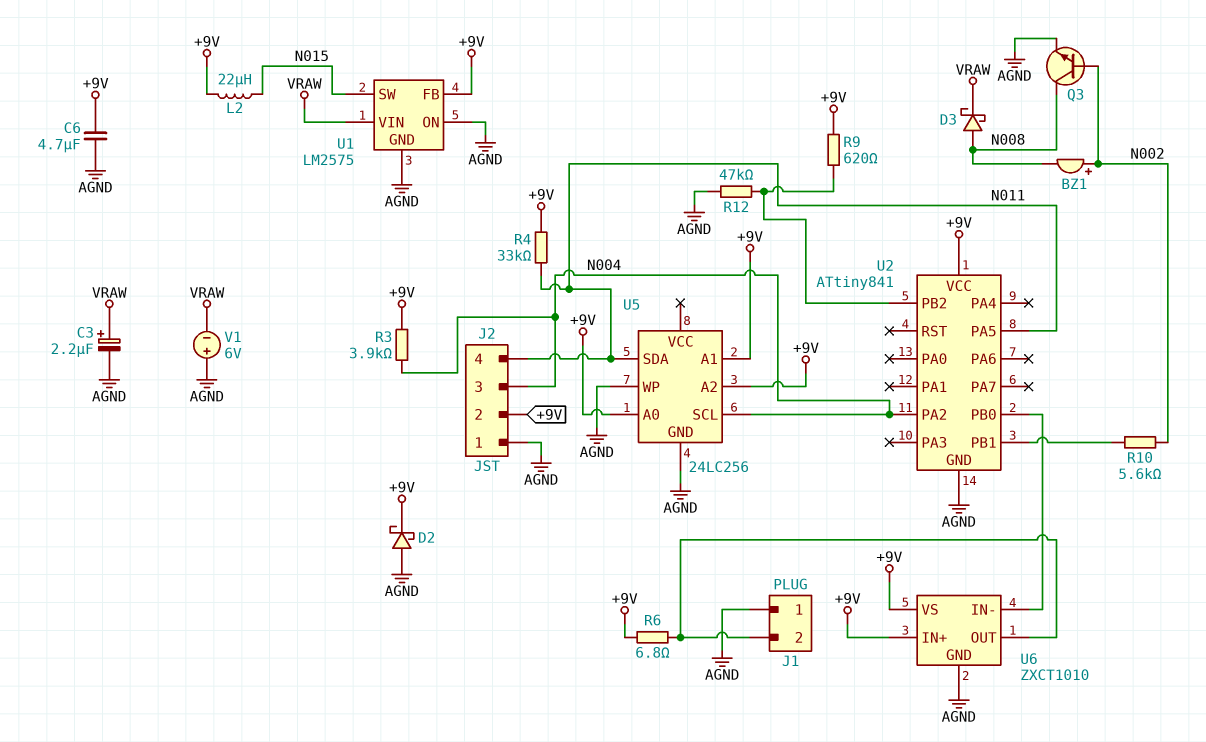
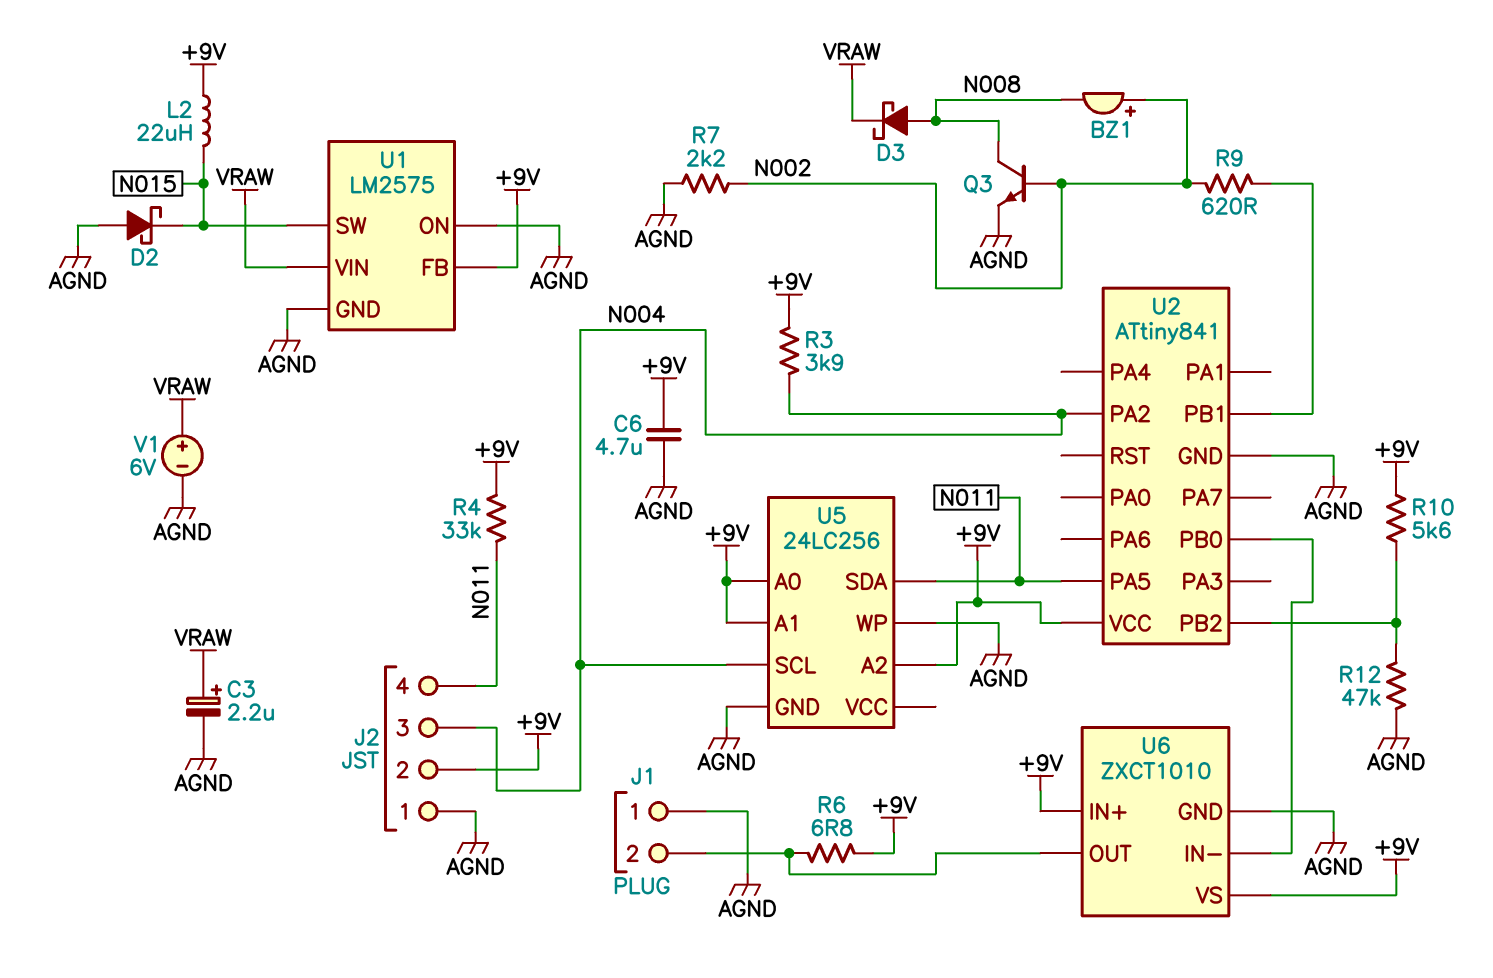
D2: schottky (A AGND, K +9V) -> schottky (A AGND, K N015)
R7: none -> 2.2k (AGND, N002)
R9: 620 (+9V, U2/PB2) -> 620 (N002, U2/PB1)
R10: 5.6k (N002, U2/PB1) -> 5.6k (+9V, U2/PB2)
V1: 6V (plus AGND, minus VRAW) -> 6V (plus VRAW, minus AGND)

